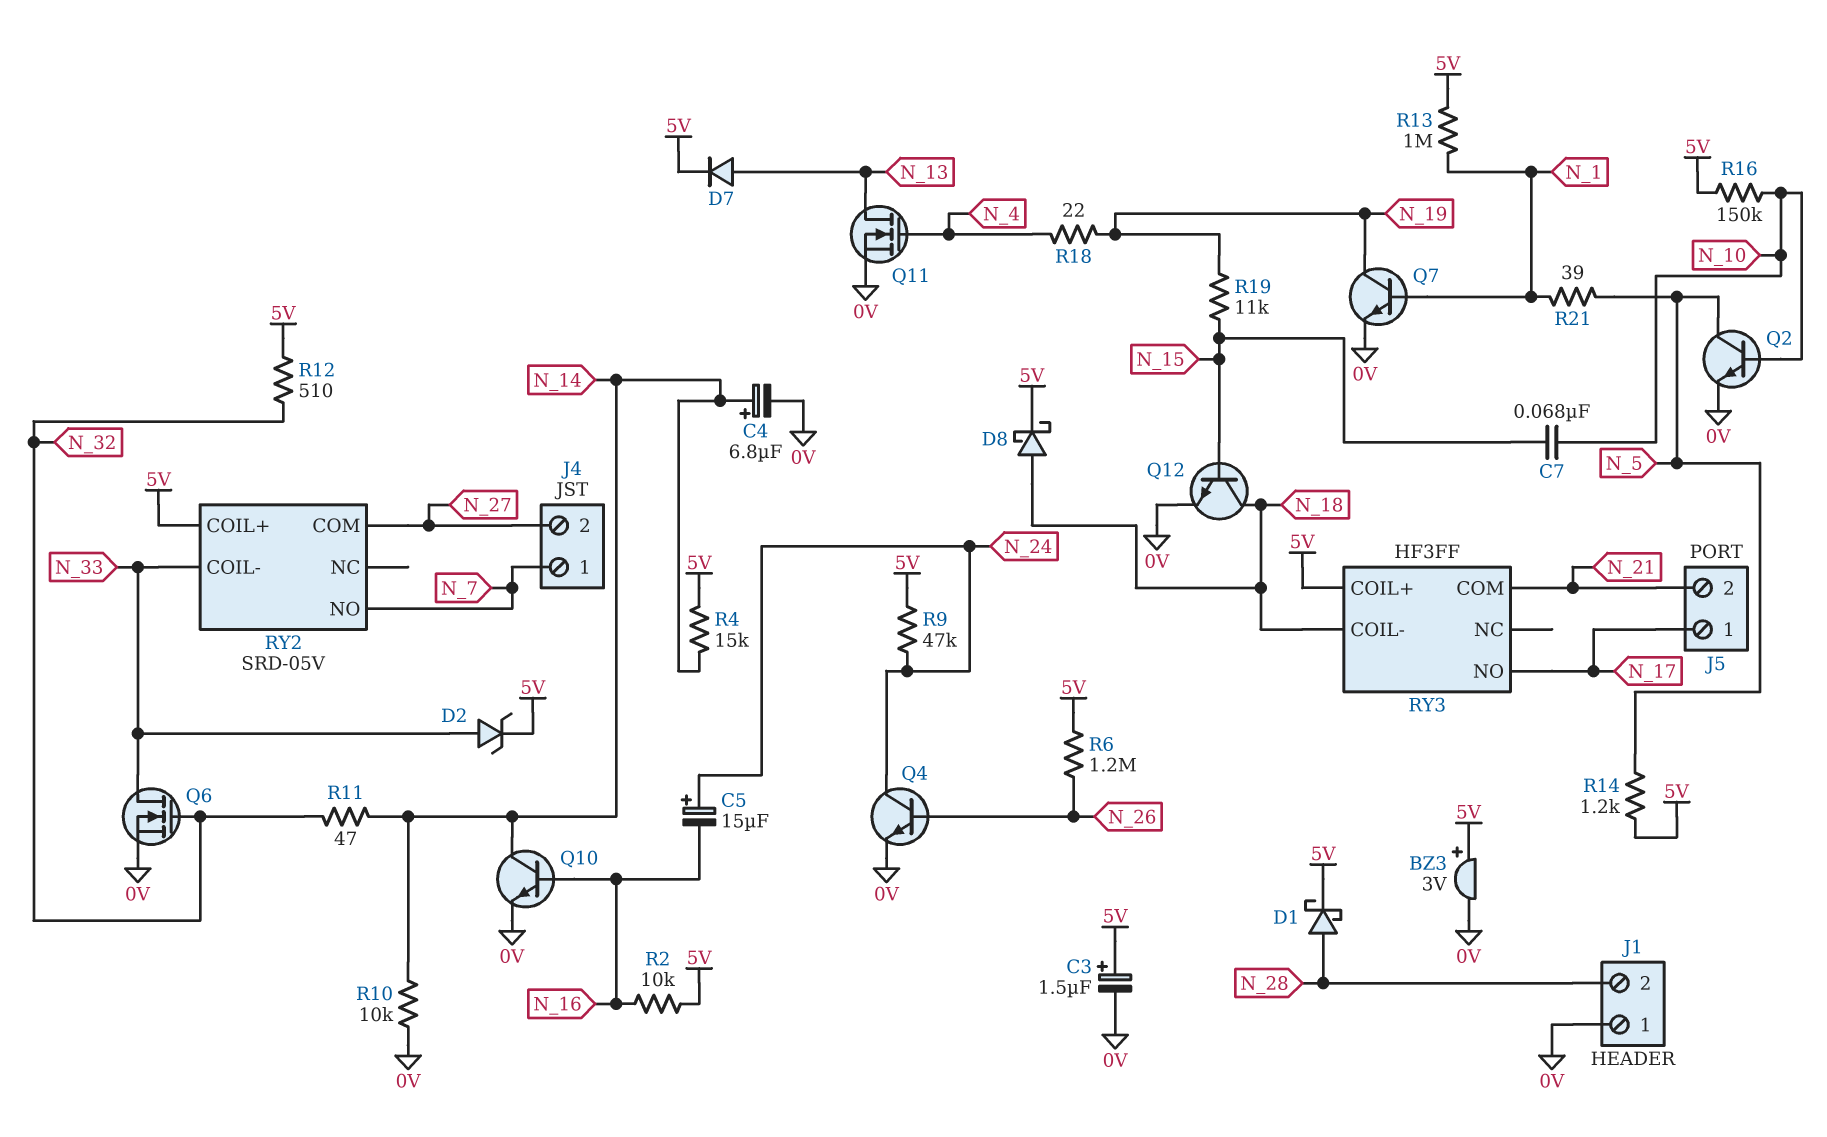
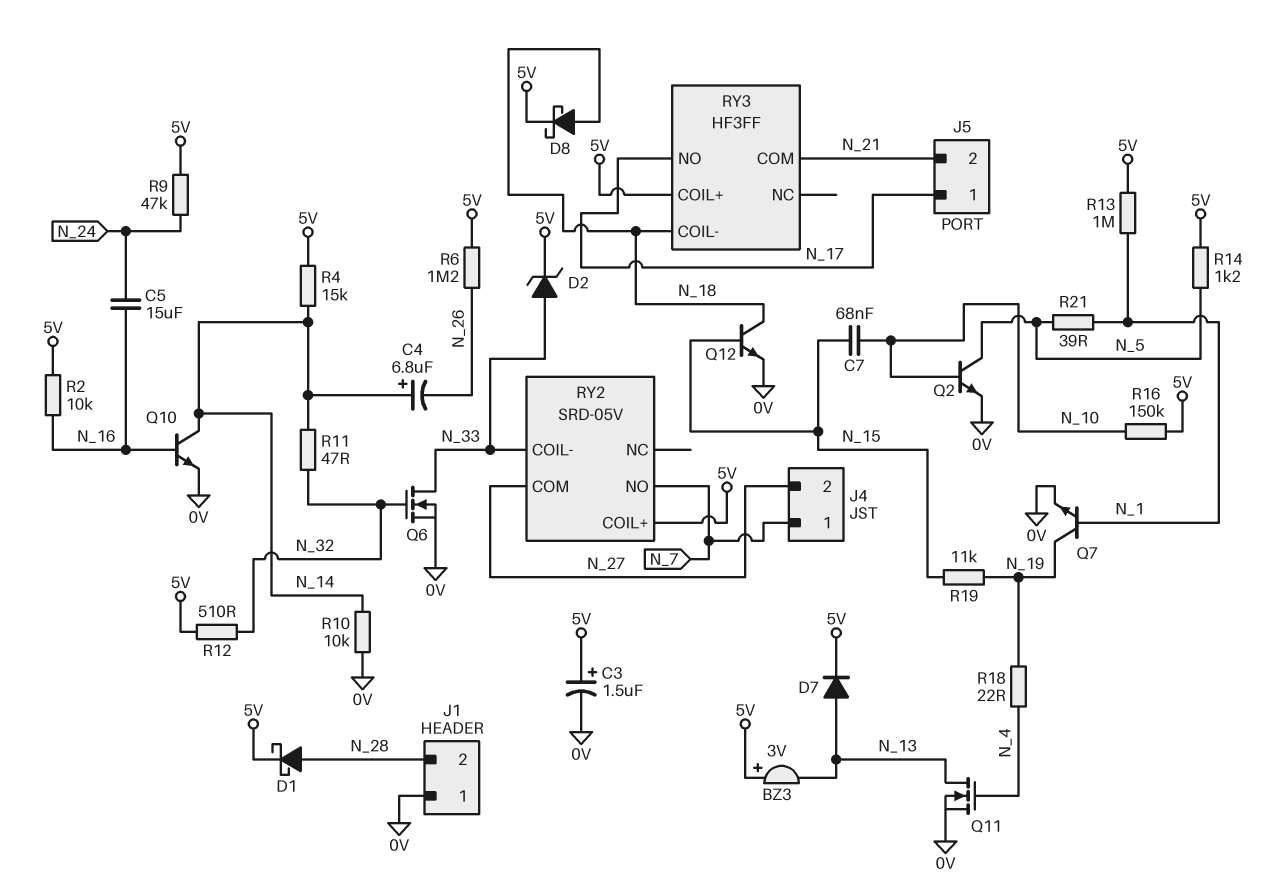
BZ3: buzzer 3V (plus 5V, minus 0V) -> buzzer 3V (plus 5V, minus N_13)
C4: 6.8uF (plus N_14, minus 0V) -> 6.8uF (plus N_14, minus N_26)
C5: 15uF (plus N_24, minus N_16) -> 15uF (N_16, N_24)
Q4: NPN (B N_26, C N_24, E 0V) -> none

